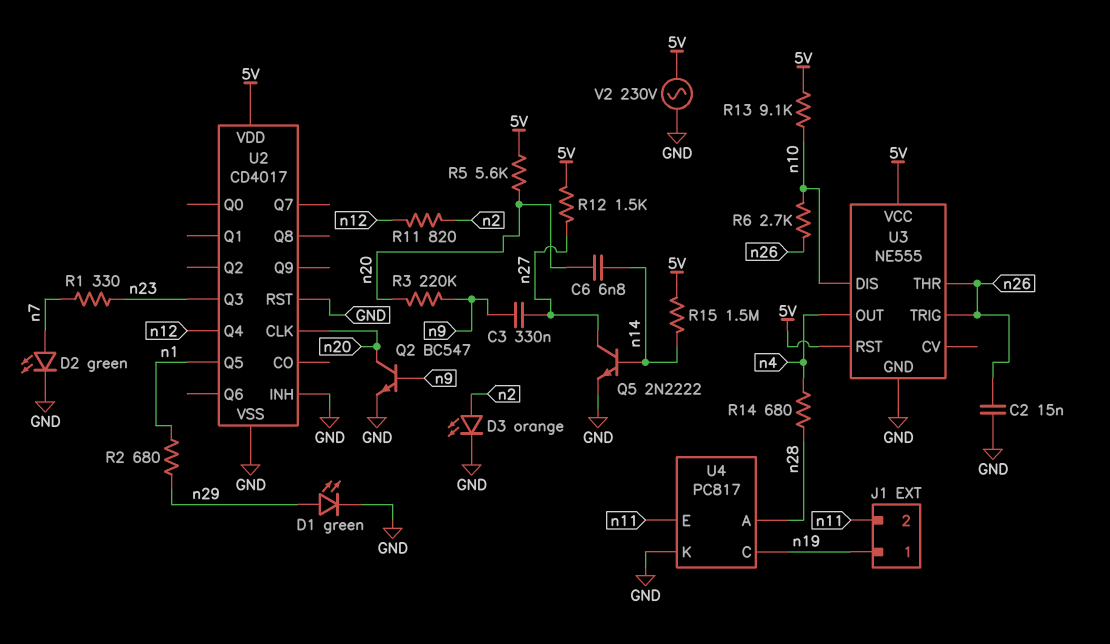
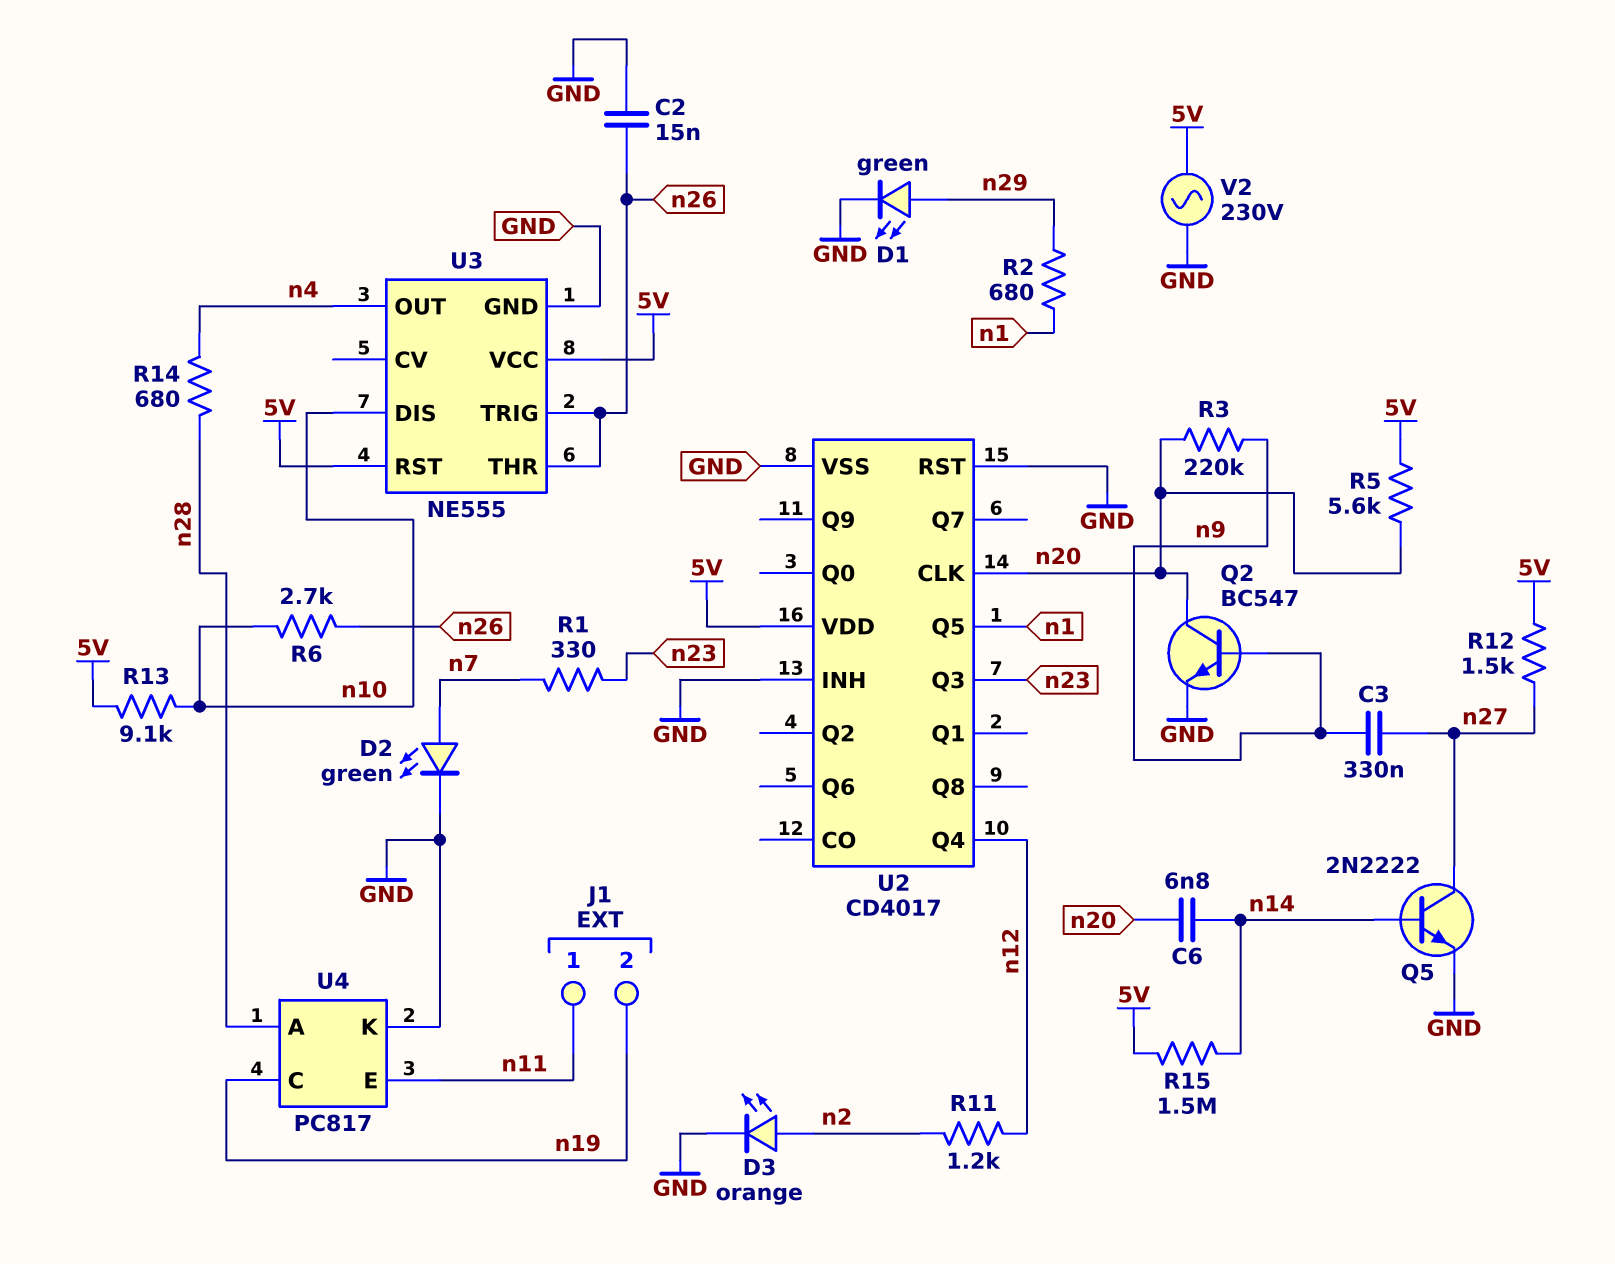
J1 pin 1: n19 -> n11
J1 pin 2: n11 -> n19
R11: 820 (n2, n12) -> 1.2k (n2, n12)

